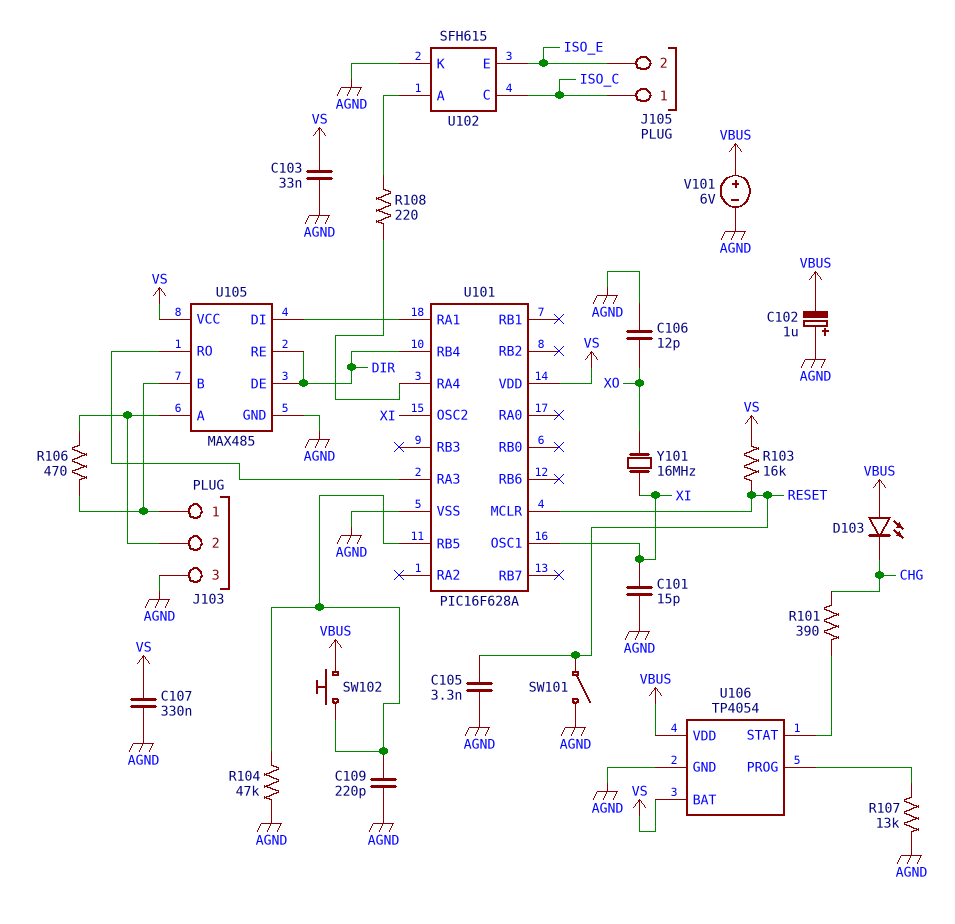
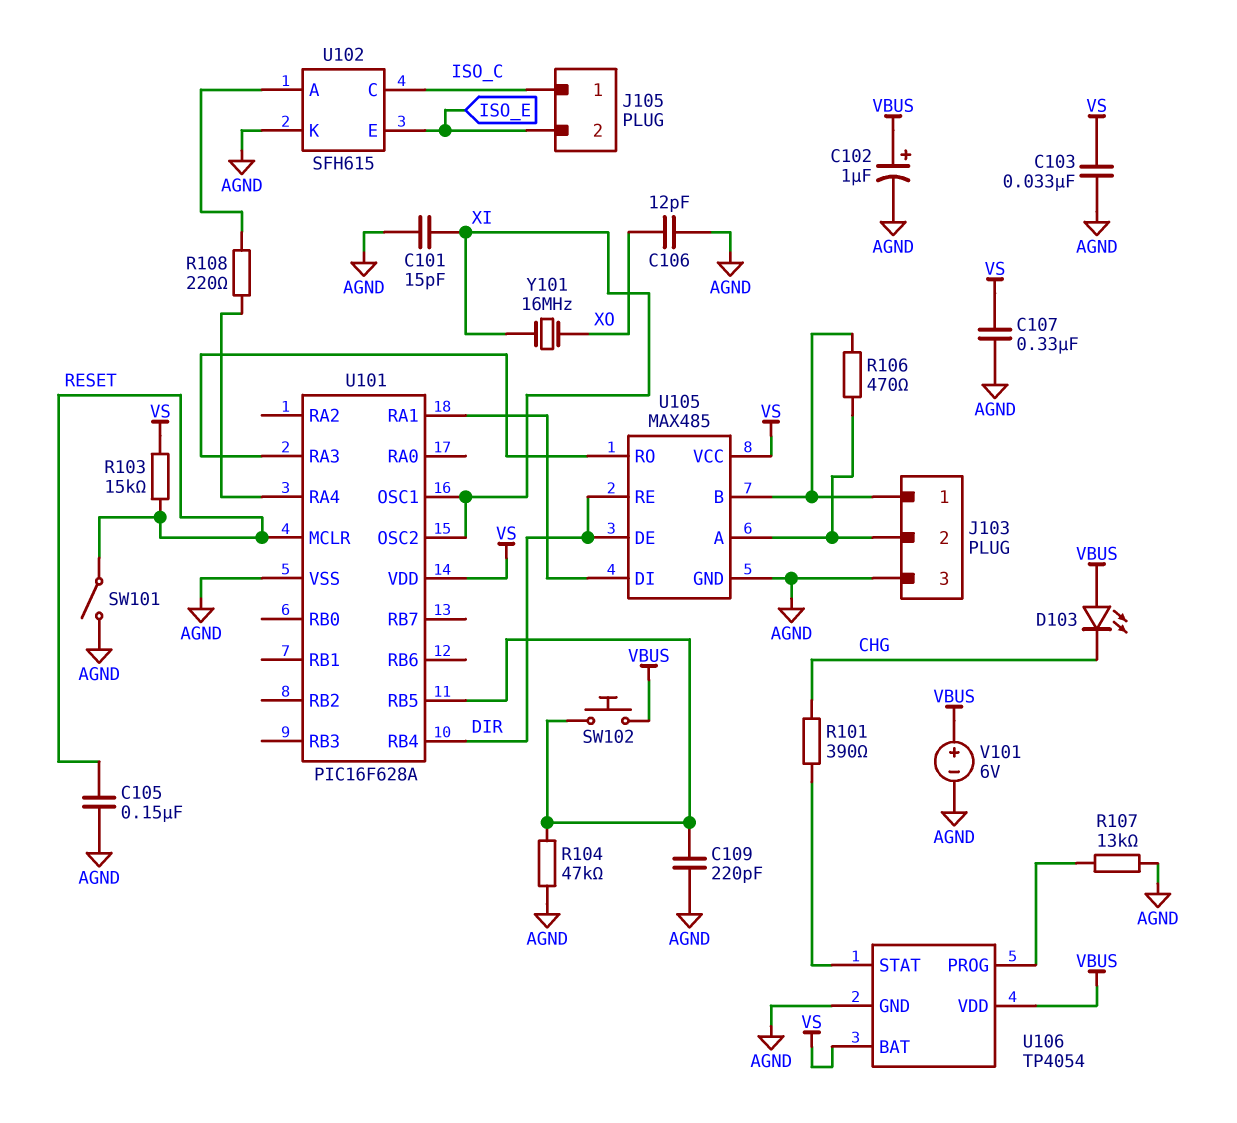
C102: 1uF (plus AGND, minus VBUS) -> 1uF (plus VBUS, minus AGND)
C105: 3.3nF (AGND, RESET) -> 150nF (AGND, RESET)
R103: 16k (RESET, VS) -> 15k (RESET, VS)

